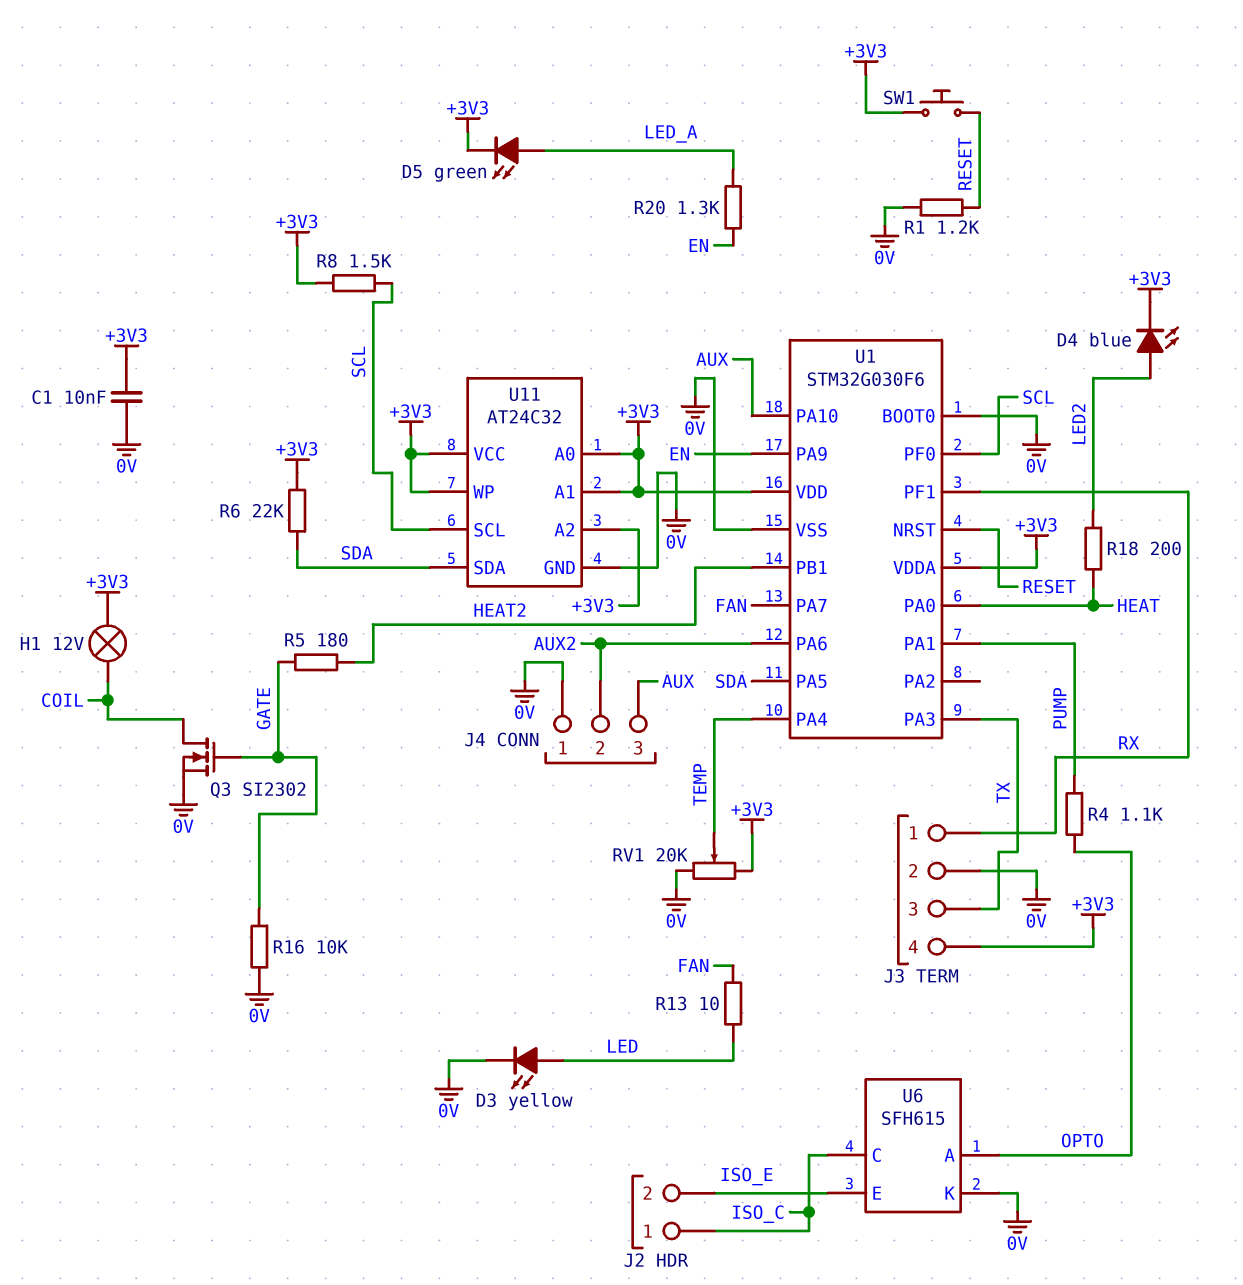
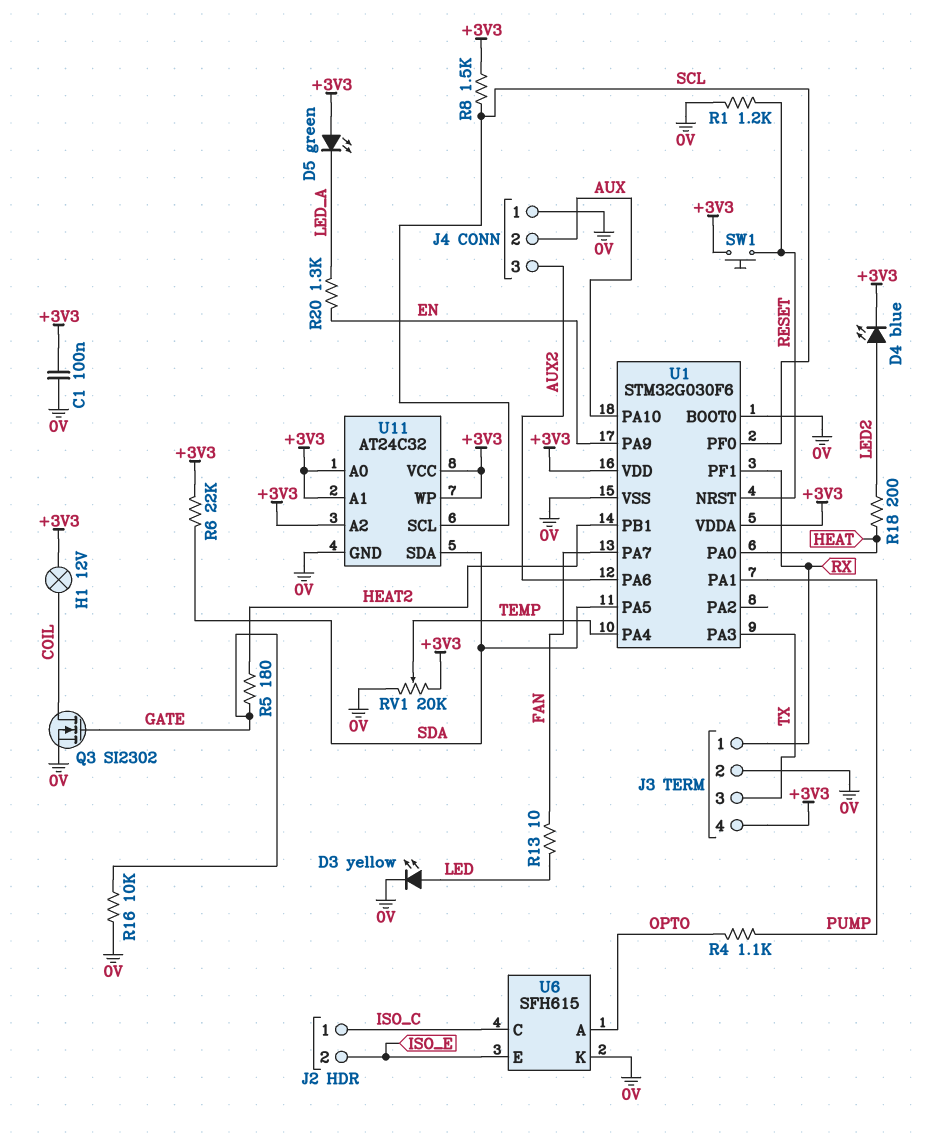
C1: 10nF (+3V3, 0V) -> 100nF (+3V3, 0V)
D5: LED green (A LED_A, K +3V3) -> LED green (A +3V3, K LED_A)
J4 pin 2: AUX2 -> AUX
J4 pin 3: AUX -> AUX2

